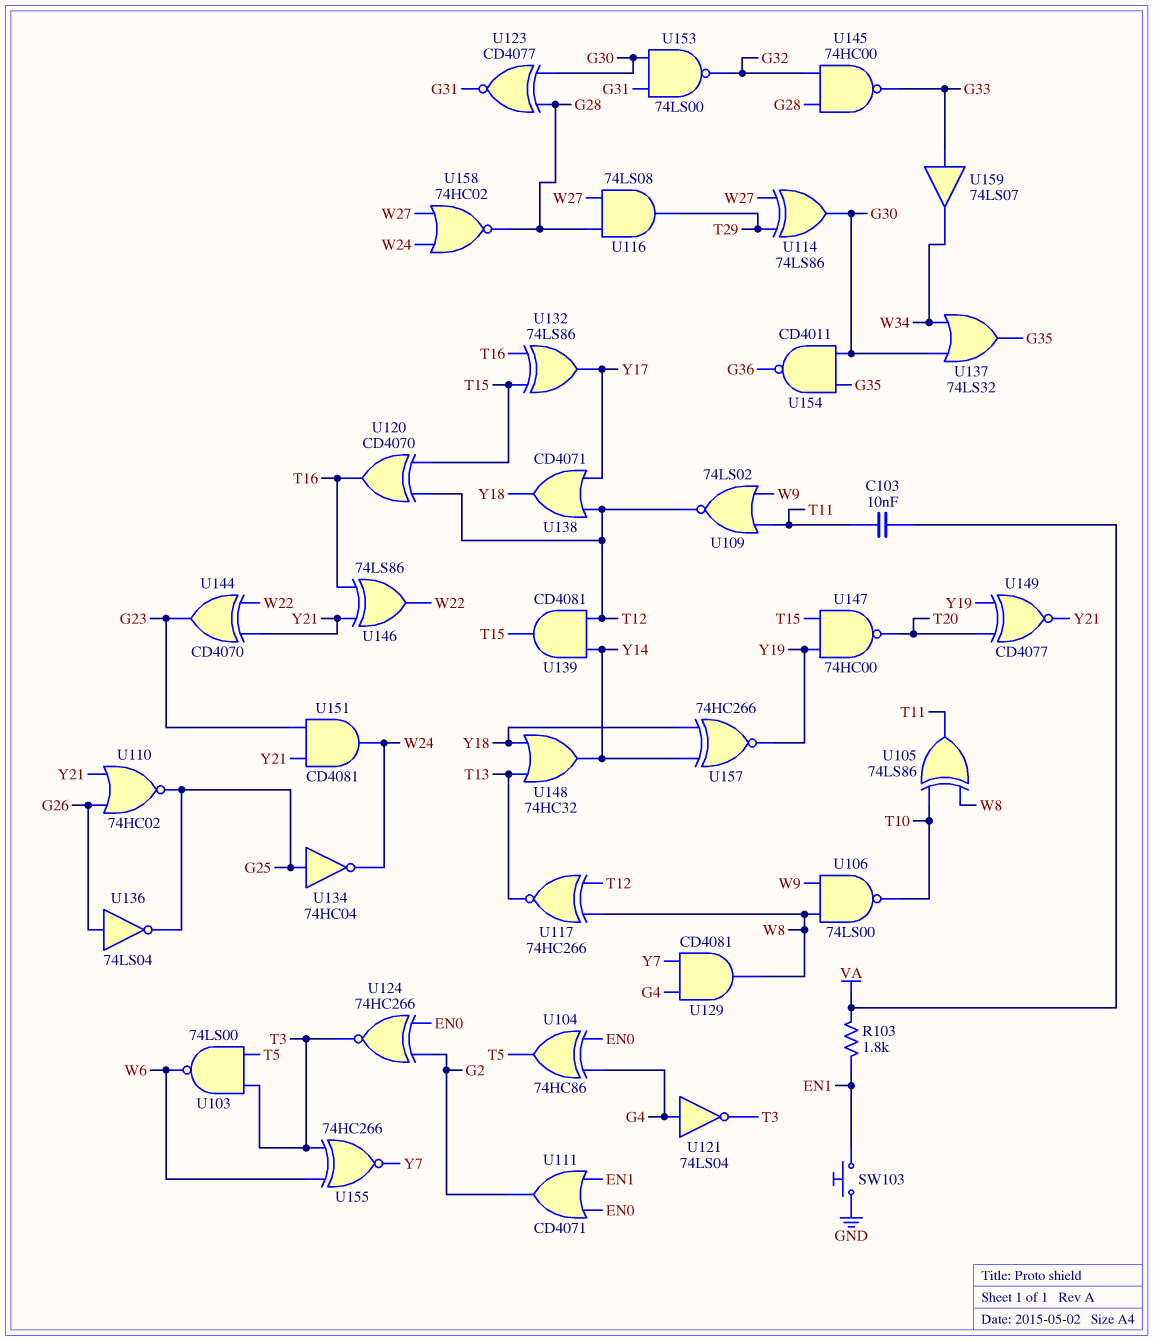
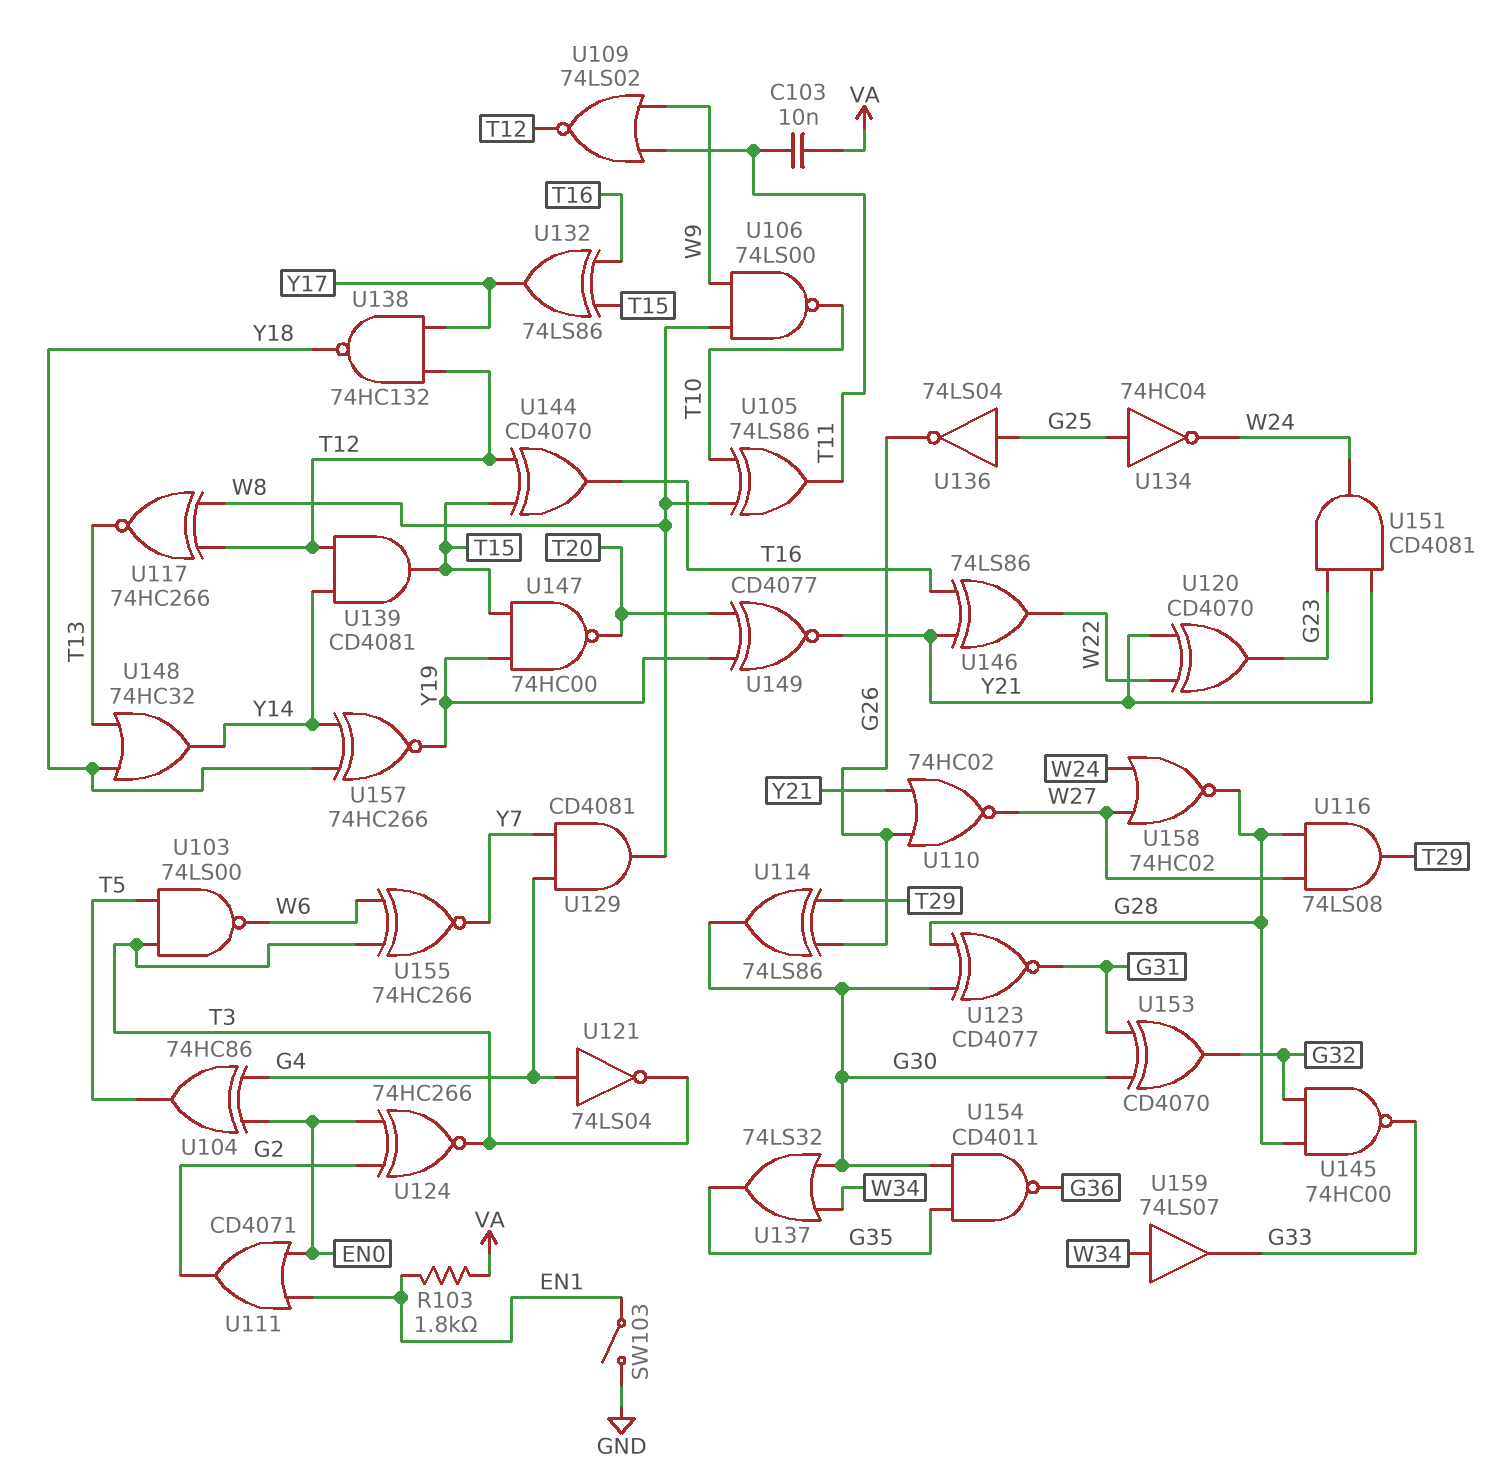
SW103: button (EN1, GND) -> switch (EN1, GND)
U110: NOR 74HC02 (in G26, in Y21, out G25) -> NOR 74HC02 (in G26, in Y21, out W27)
U114: XOR 74LS86 (in T29, in W27, out G30) -> XOR 74LS86 (in G26, in T29, out G30)
U120: XOR CD4070 (in T12, in T15, out T16) -> XOR CD4070 (in W22, in Y21, out G23)
U136: NOT 74LS04 (in G26, out G25) -> NOT 74LS04 (in G25, out G26)
U138: OR CD4071 (in T12, in Y17, out Y18) -> NAND 74HC132 (in T12, in Y17, out Y18)
U144: XOR CD4070 (in W22, in Y21, out G23) -> XOR CD4070 (in T12, in T15, out T16)
U153: NAND 74LS00 (in G30, in G31, out G32) -> XOR CD4070 (in G30, in G31, out G32)
U159: buffer 74LS07 (in G33, out W34) -> buffer 74LS07 (in W34, out G33)

